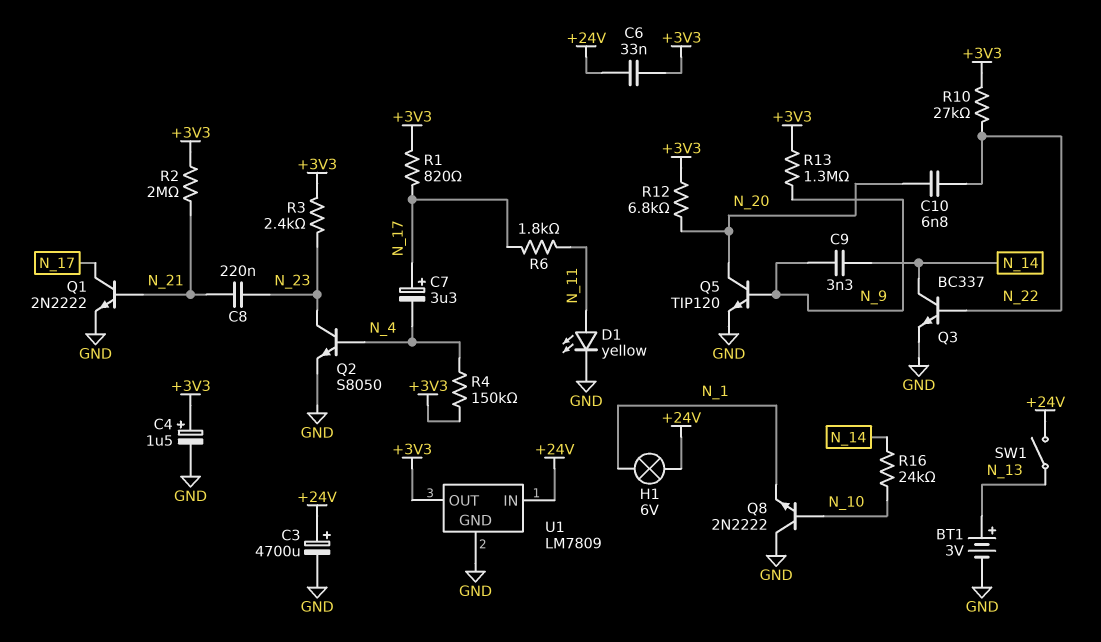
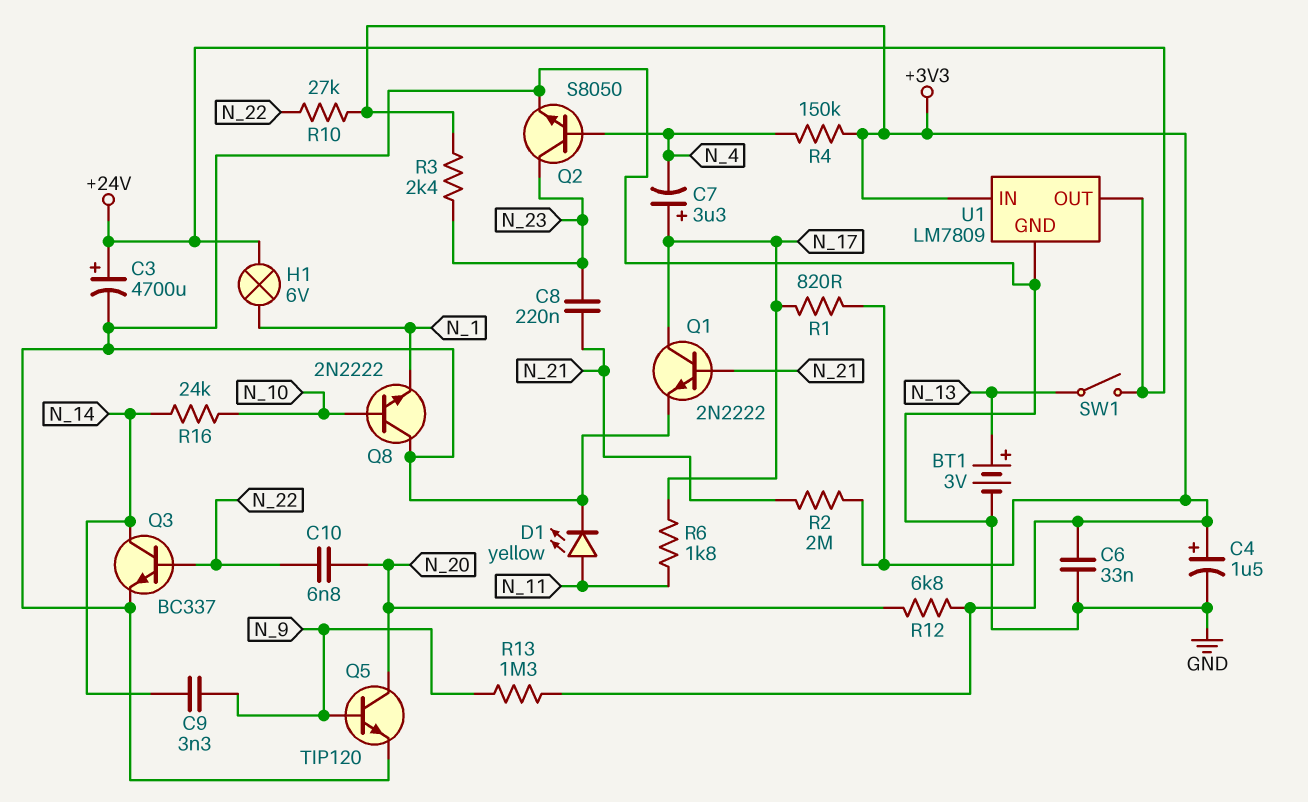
C6: 33nF (+3V3, +24V) -> 33nF (+3V3, GND)
U1 pin IN: +24V -> +3V3
U1 pin OUT: +3V3 -> +24V

